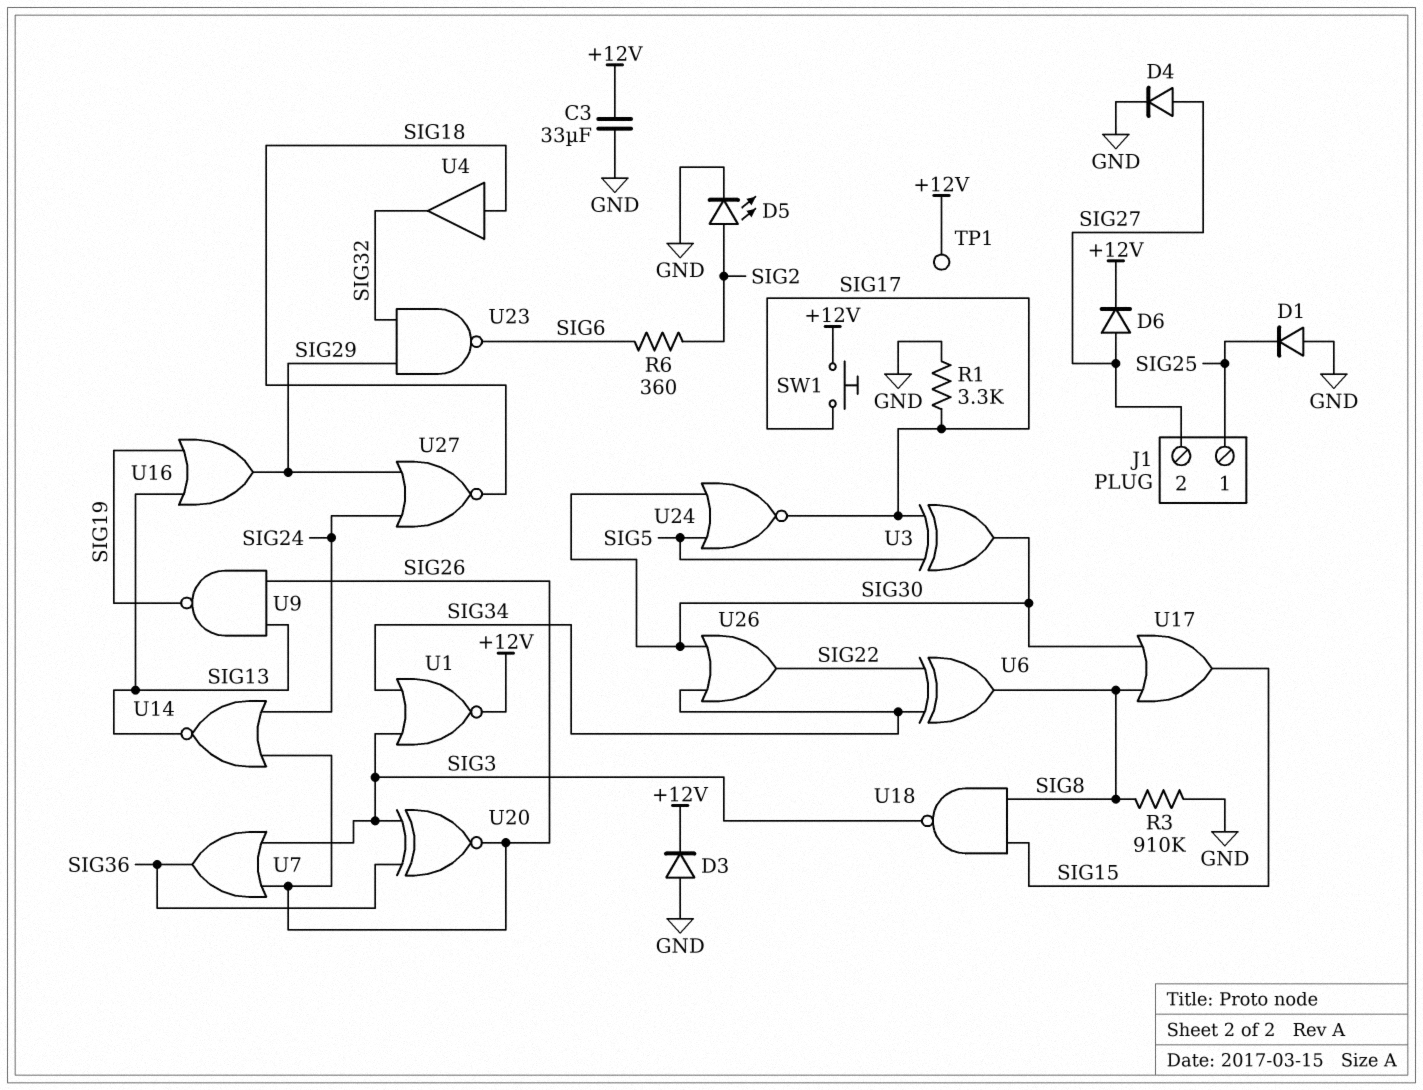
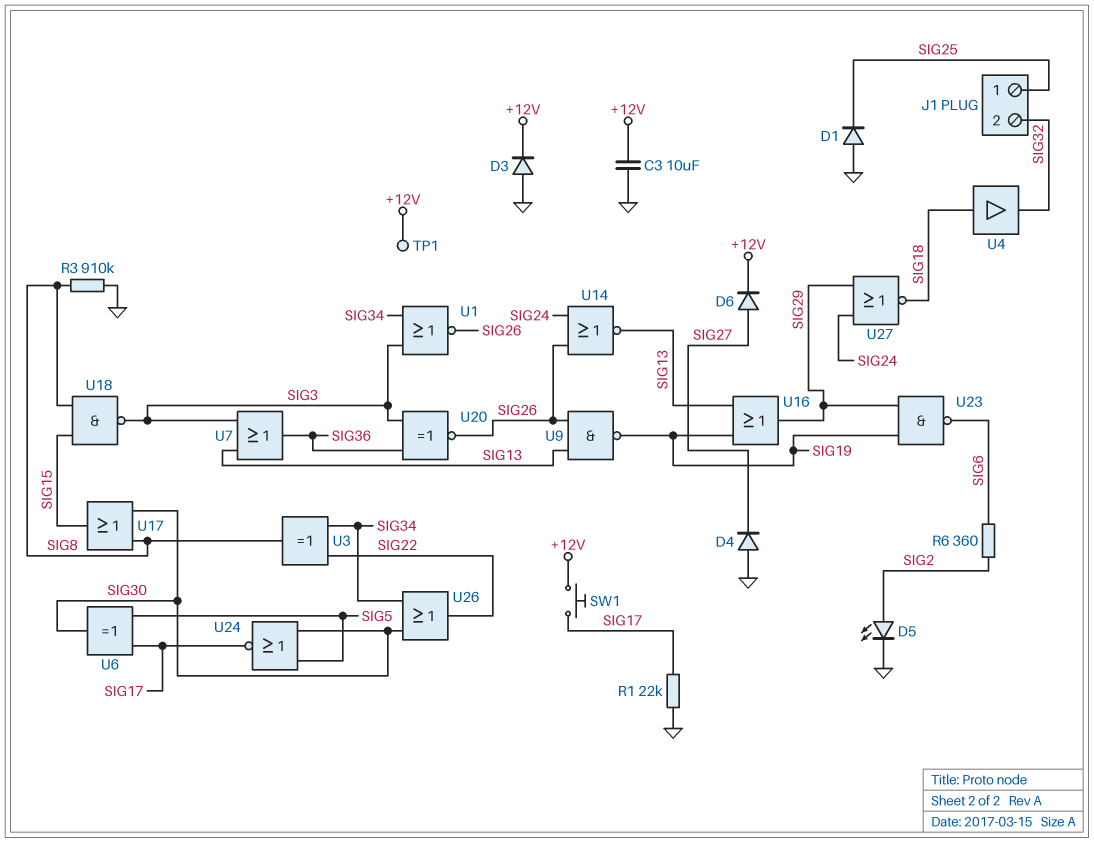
C3: 33uF (+12V, GND) -> 10uF (+12V, GND)
D4: diode (A SIG27, K GND) -> diode (A GND, K SIG27)
J1 pin 2: SIG27 -> SIG32
R1: 3.3k (GND, SIG17) -> 22k (GND, SIG17)
U1: NOR (in SIG3, in SIG34, out +12V) -> NOR (in SIG3, in SIG34, out SIG26)
U3: XOR (in SIG5, in SIG17, out SIG30) -> XOR (in SIG22, in SIG34, out SIG8)
U6: XOR (in SIG22, in SIG34, out SIG8) -> XOR (in SIG5, in SIG17, out SIG30)
U7: OR (in SIG3, in SIG26, out SIG36) -> OR (in SIG3, in SIG13, out SIG36)
U23: NAND (in SIG29, in SIG32, out SIG6) -> NAND (in SIG19, in SIG29, out SIG6)

